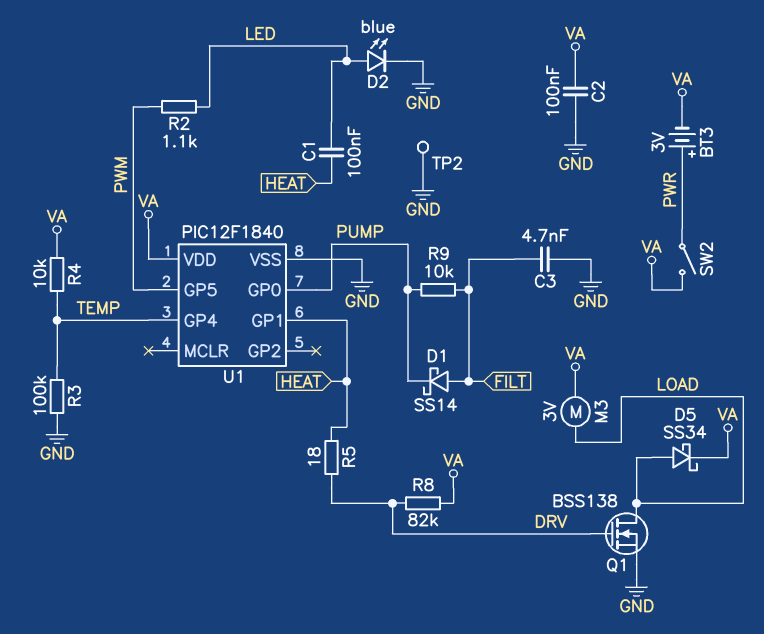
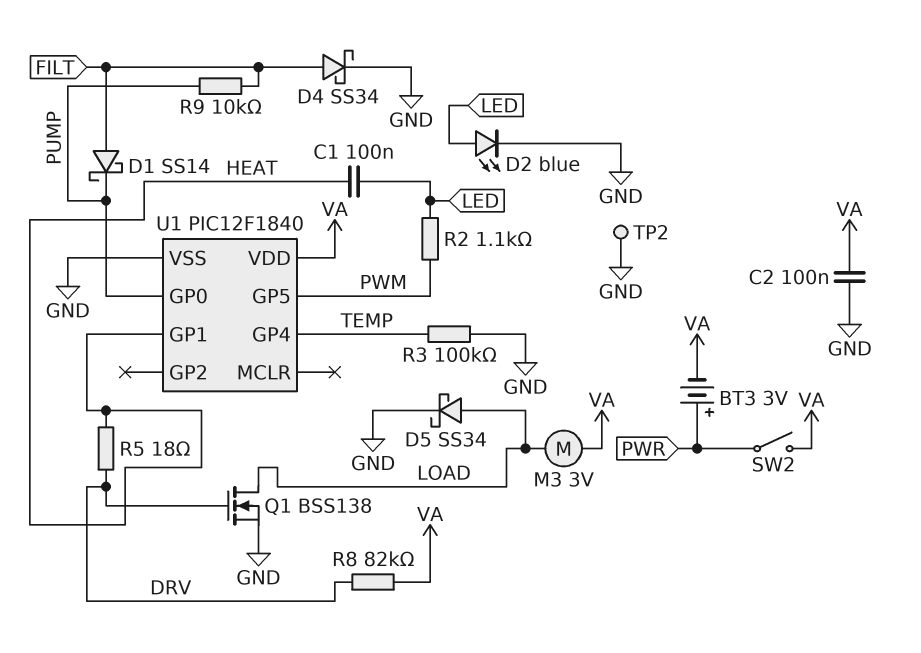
C3: 4.7nF (FILT, GND) -> none
D4: none -> schottky SS34 (A FILT, K GND)
D5: schottky SS34 (A LOAD, K VA) -> schottky SS34 (A LOAD, K GND)
R4: 10k (TEMP, VA) -> none

